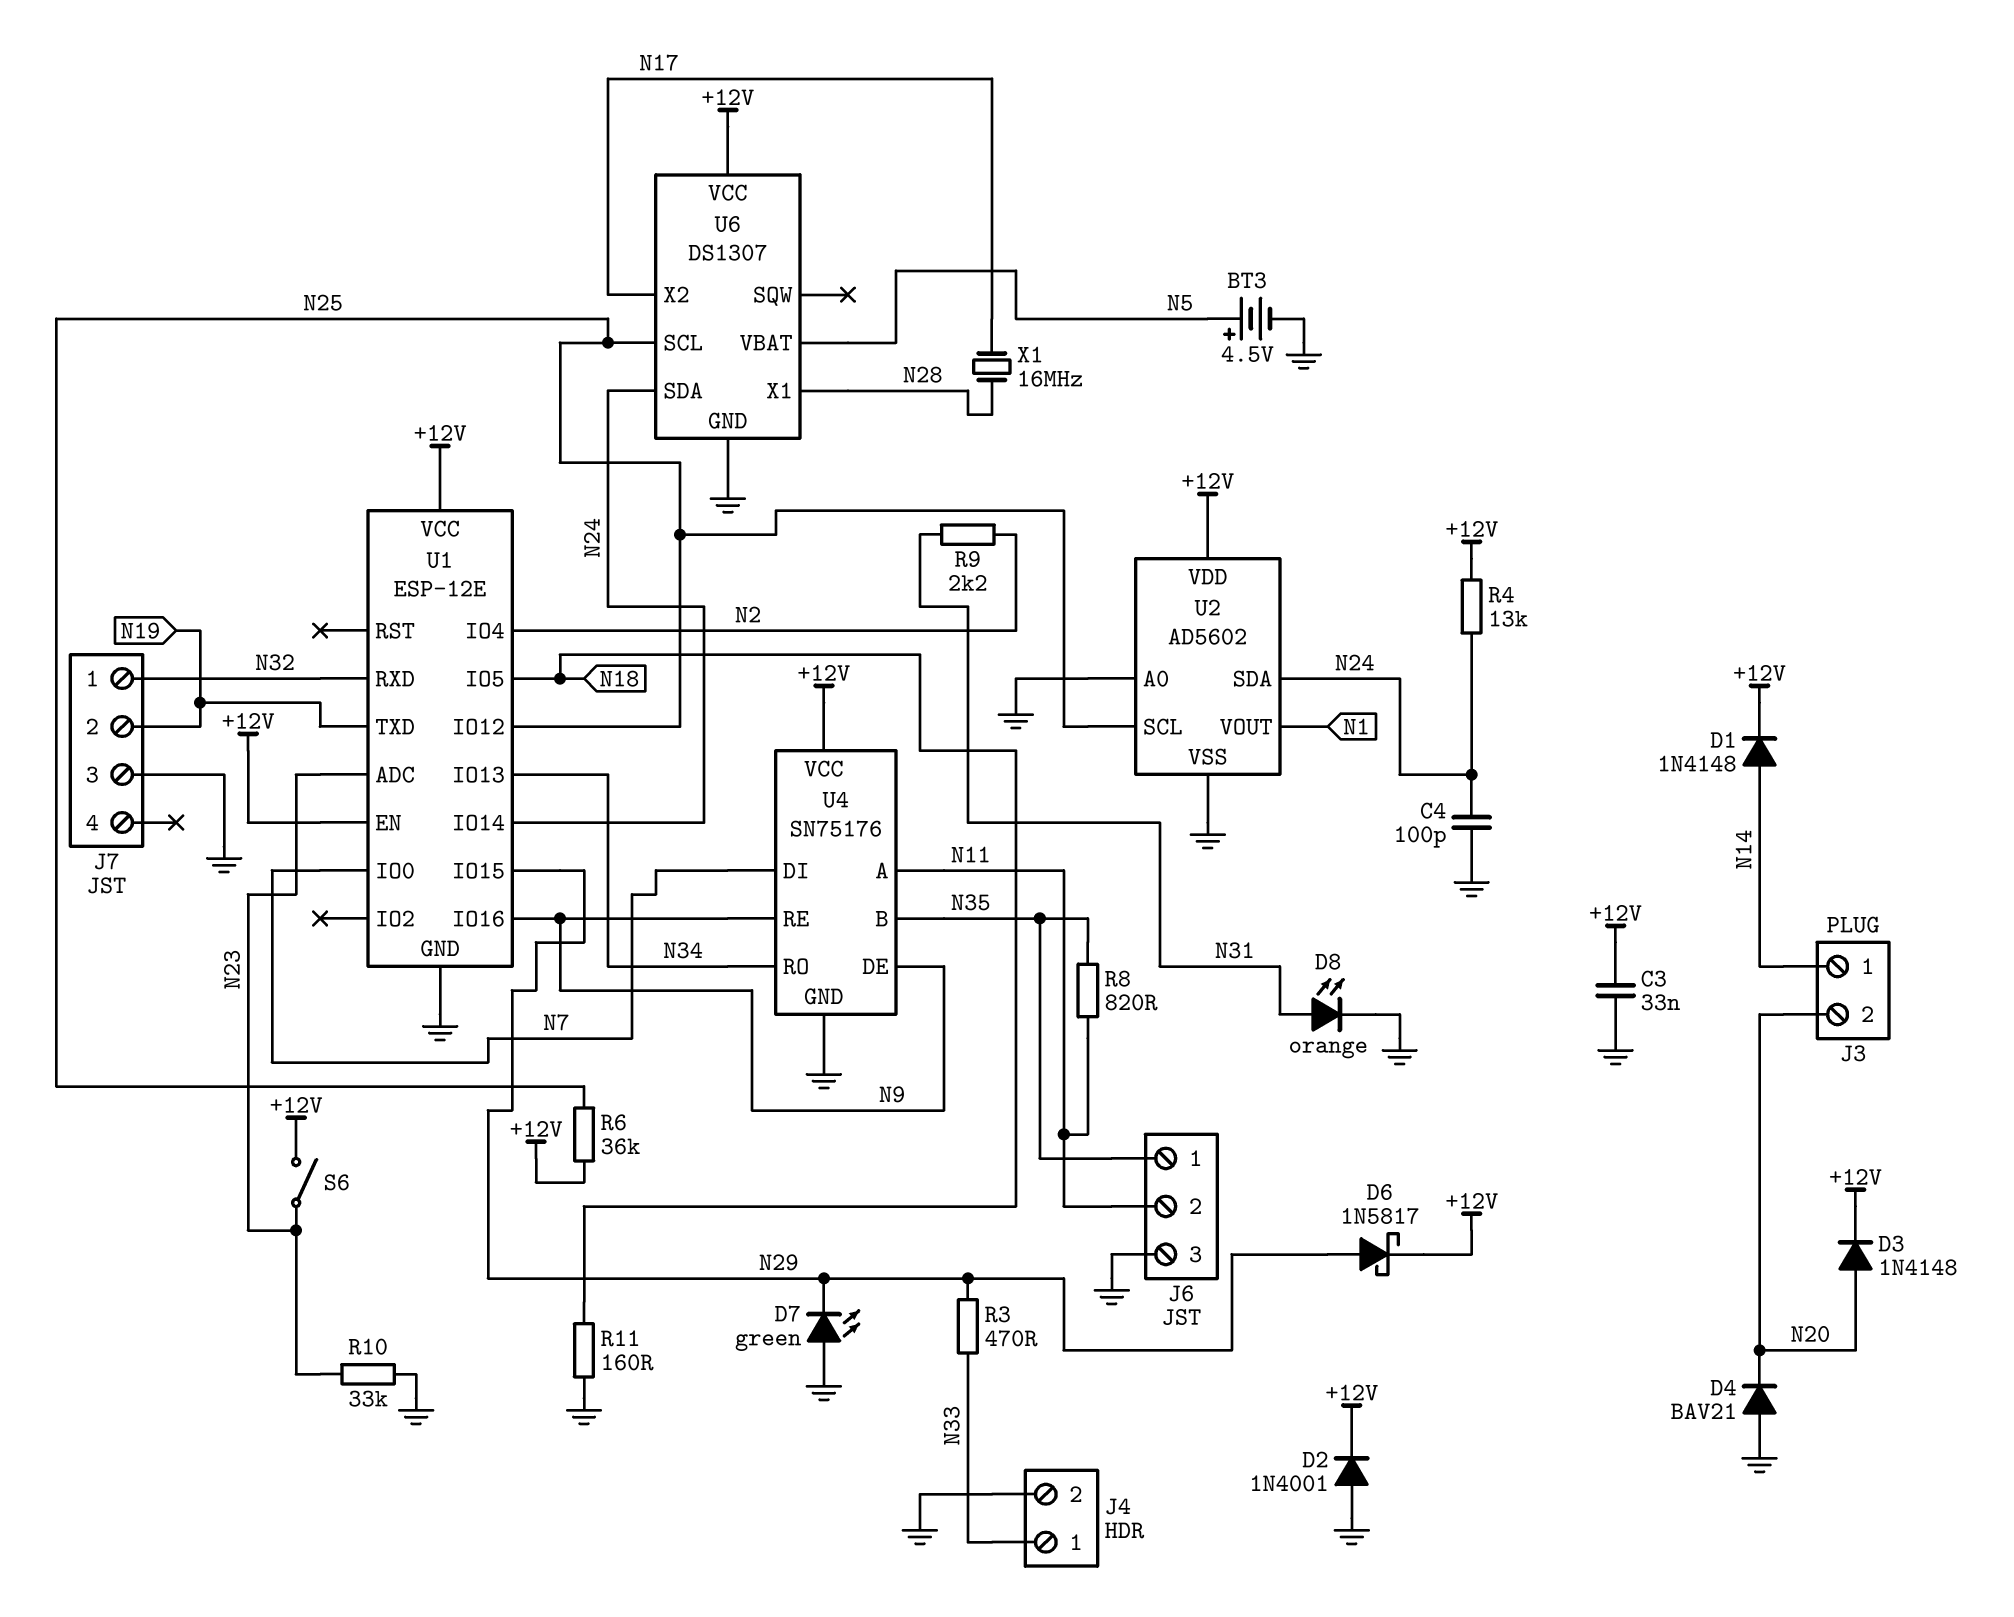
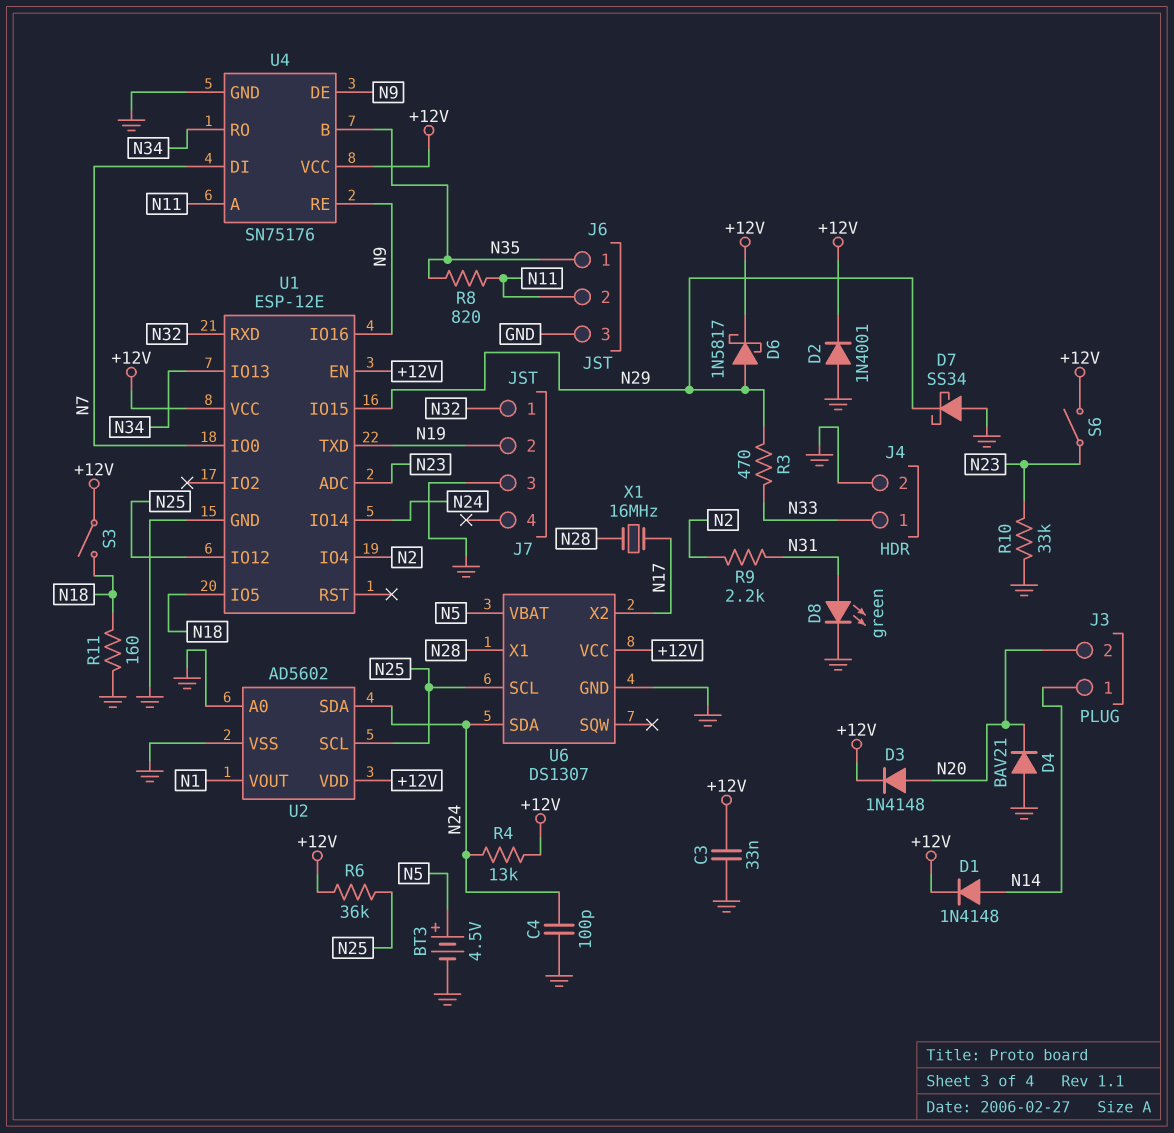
D7: LED green (A GND, K N29) -> schottky SS34 (A GND, K N29)
D8: LED orange (A N31, K GND) -> LED green (A N31, K GND)
S3: none -> switch (+12V, N18)

